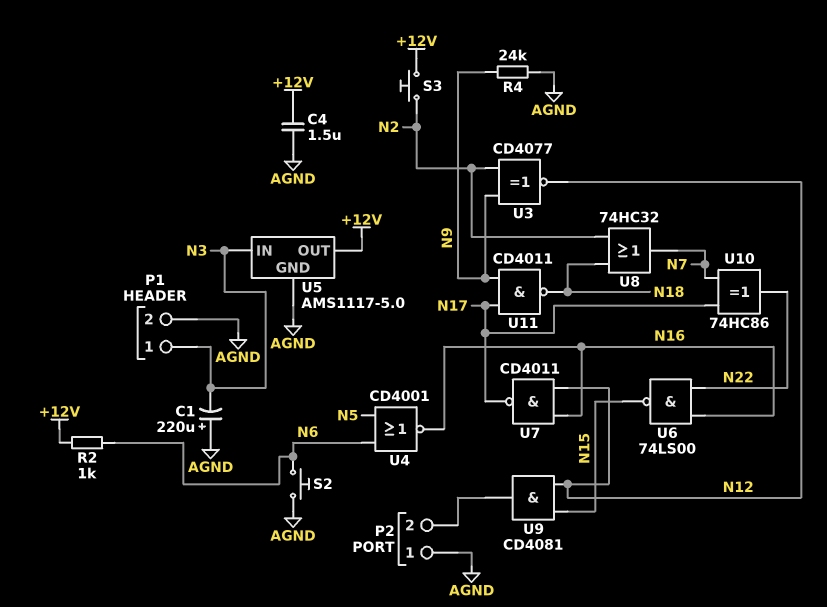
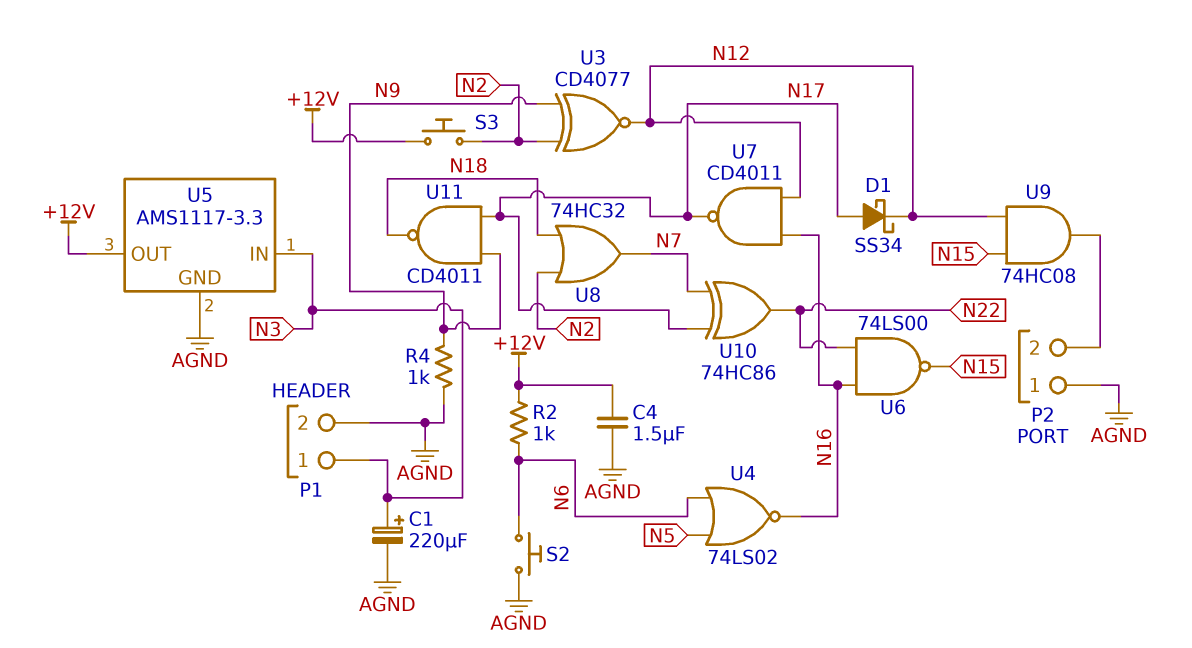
C1: 220uF (plus AGND, minus N3) -> 220uF (plus N3, minus AGND)
D1: none -> schottky SS34 (A N17, K N12)
R4: 24k (AGND, N9) -> 1k (AGND, N9)
U4: NOR CD4001 (in N5, in N6, out N16) -> NOR 74LS02 (in N5, in N6, out N16)
U5: AMS1117-5.0 -> AMS1117-3.3
U9: AND CD4081 (in N12, in N15, out P2/2) -> AND 74HC08 (in N12, in N15, out P2/2)

